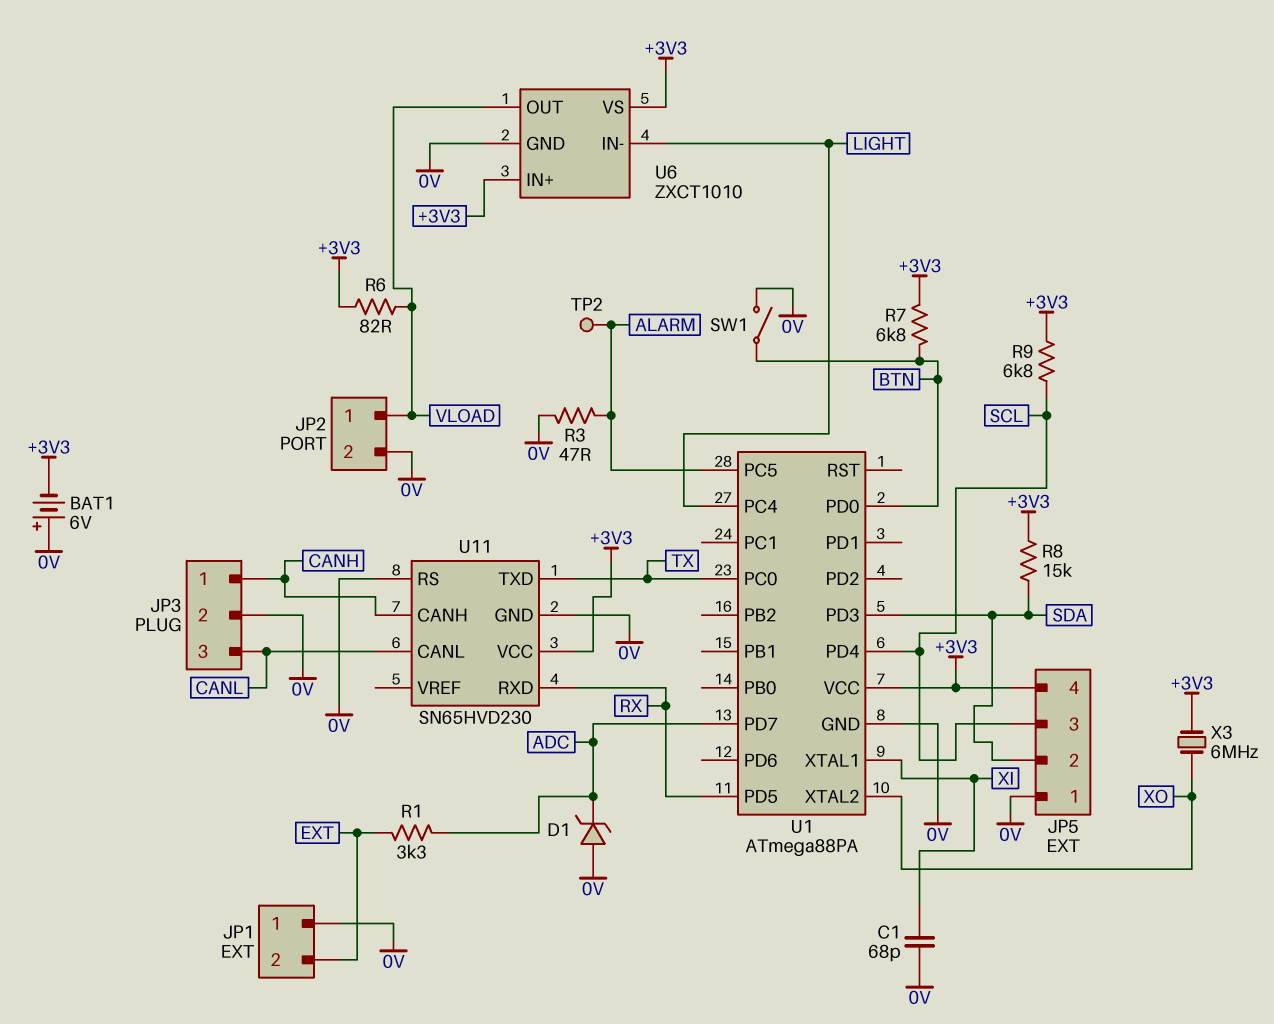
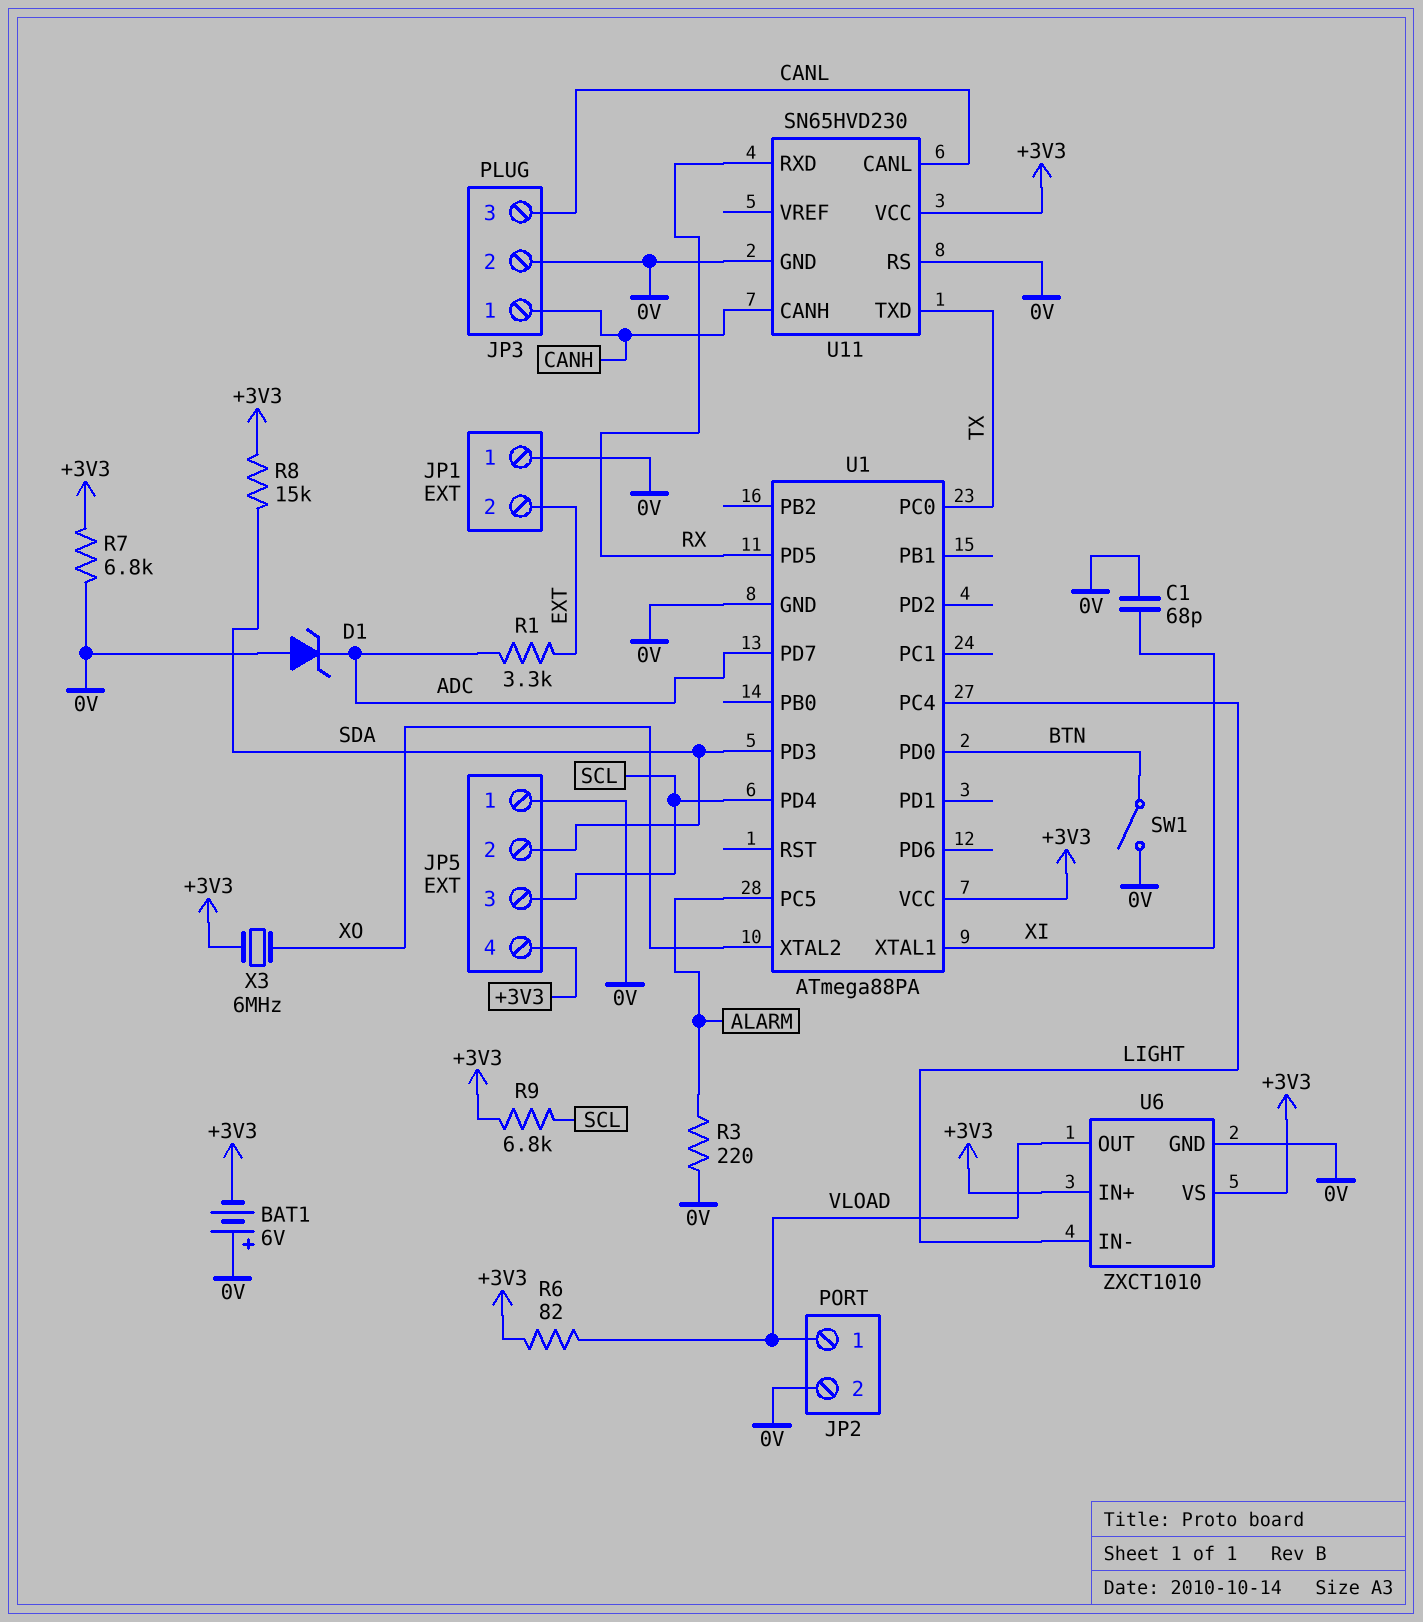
R3: 47 (0V, ALARM) -> 220 (0V, ALARM)
R7: 6.8k (+3V3, BTN) -> 6.8k (+3V3, 0V)
TP2: test point (ALARM) -> none

